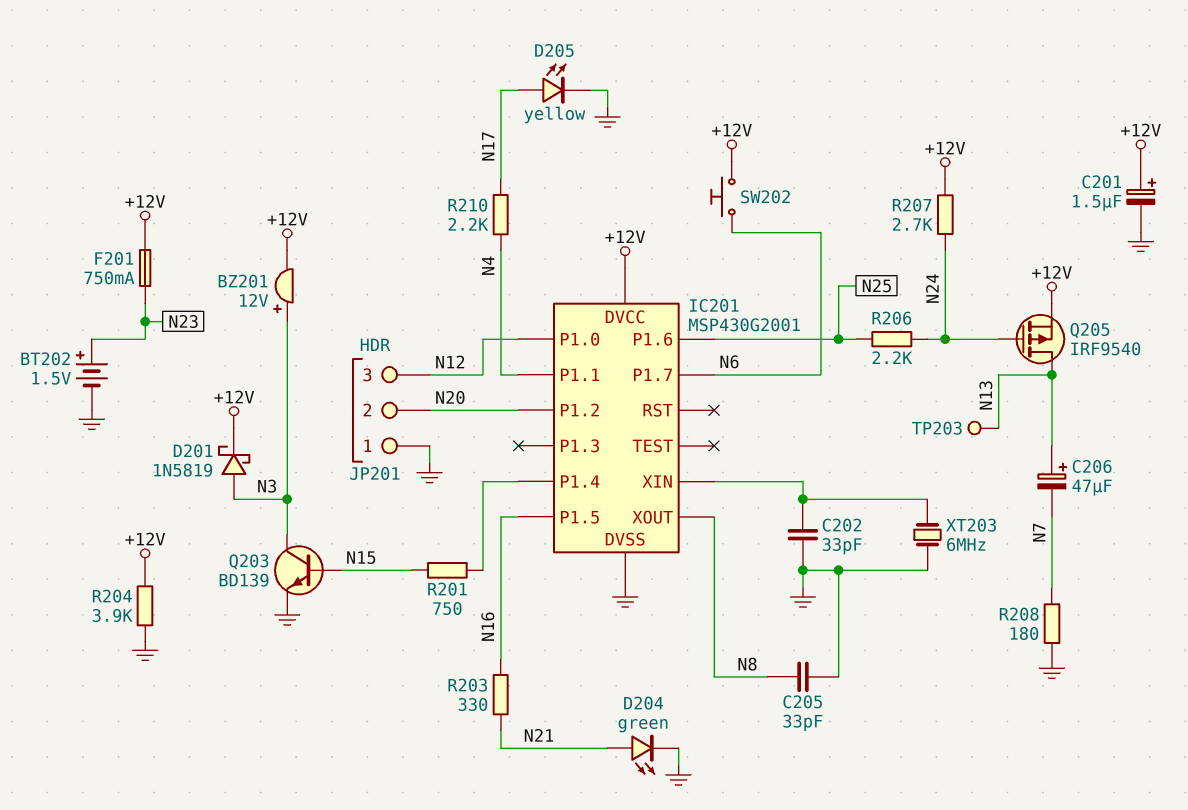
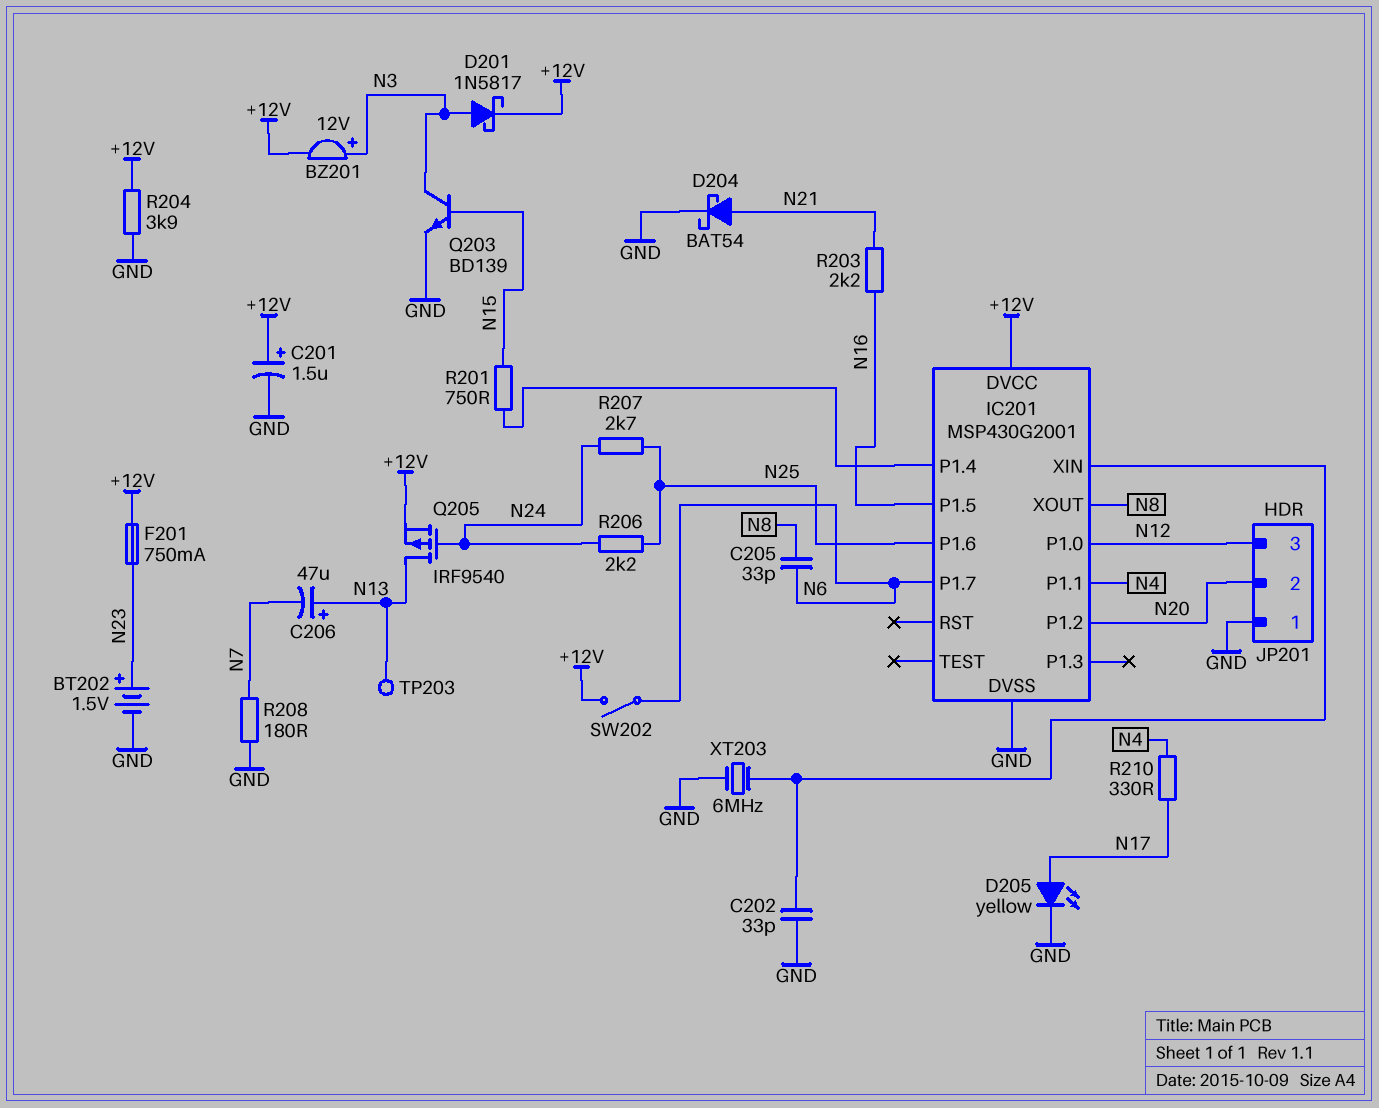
C205: 33pF (GND, N8) -> 33pF (N6, N8)
D201: schottky 1N5819 (A N3, K +12V) -> schottky 1N5817 (A N3, K +12V)
D204: LED green (A N21, K GND) -> schottky BAT54 (A N21, K GND)
R203: 330 (N16, N21) -> 2.2k (N16, N21)
R207: 2.7k (+12V, N24) -> 2.7k (N24, N25)
R210: 2.2k (N4, N17) -> 330 (N4, N17)
SW202: button (+12V, N6) -> switch (+12V, N6)

